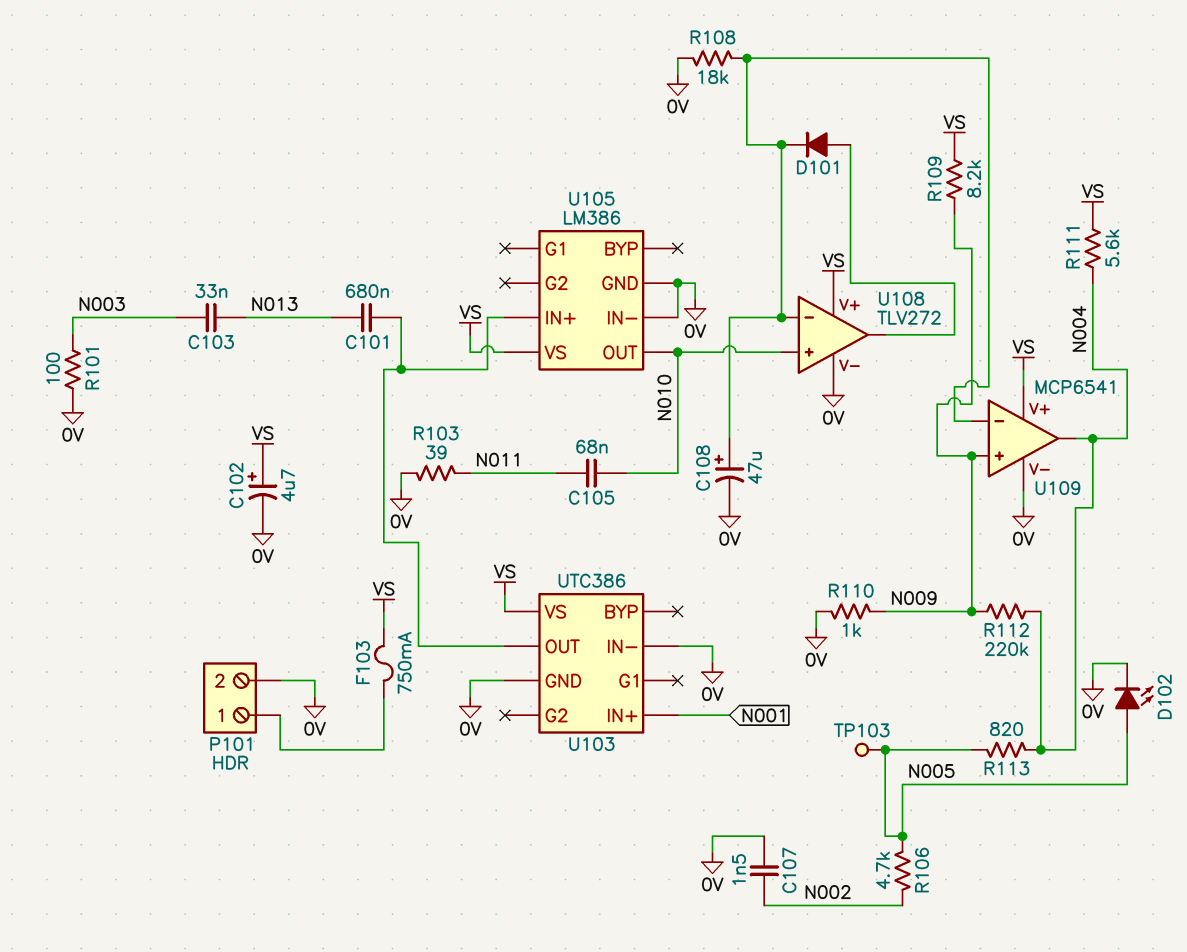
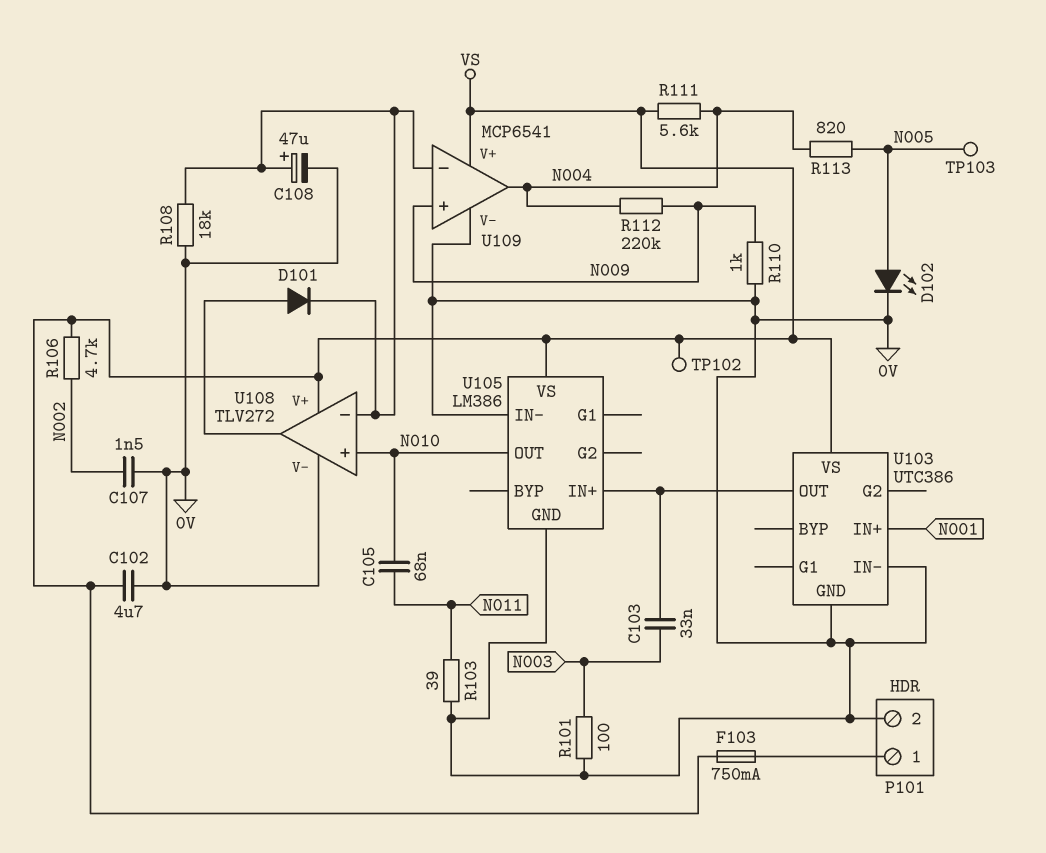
C101: 680nF (N013, U103/OUT) -> none
C102: 4.7uF (plus VS, minus 0V) -> 4.7uF (0V, VS)
C103: 33nF (N003, N013) -> 33nF (N003, U103/OUT)
R106: 4.7k (N002, N005) -> 4.7k (N002, VS)
R109: 8.2k (N009, VS) -> none
TP102: none -> test point (VS)

